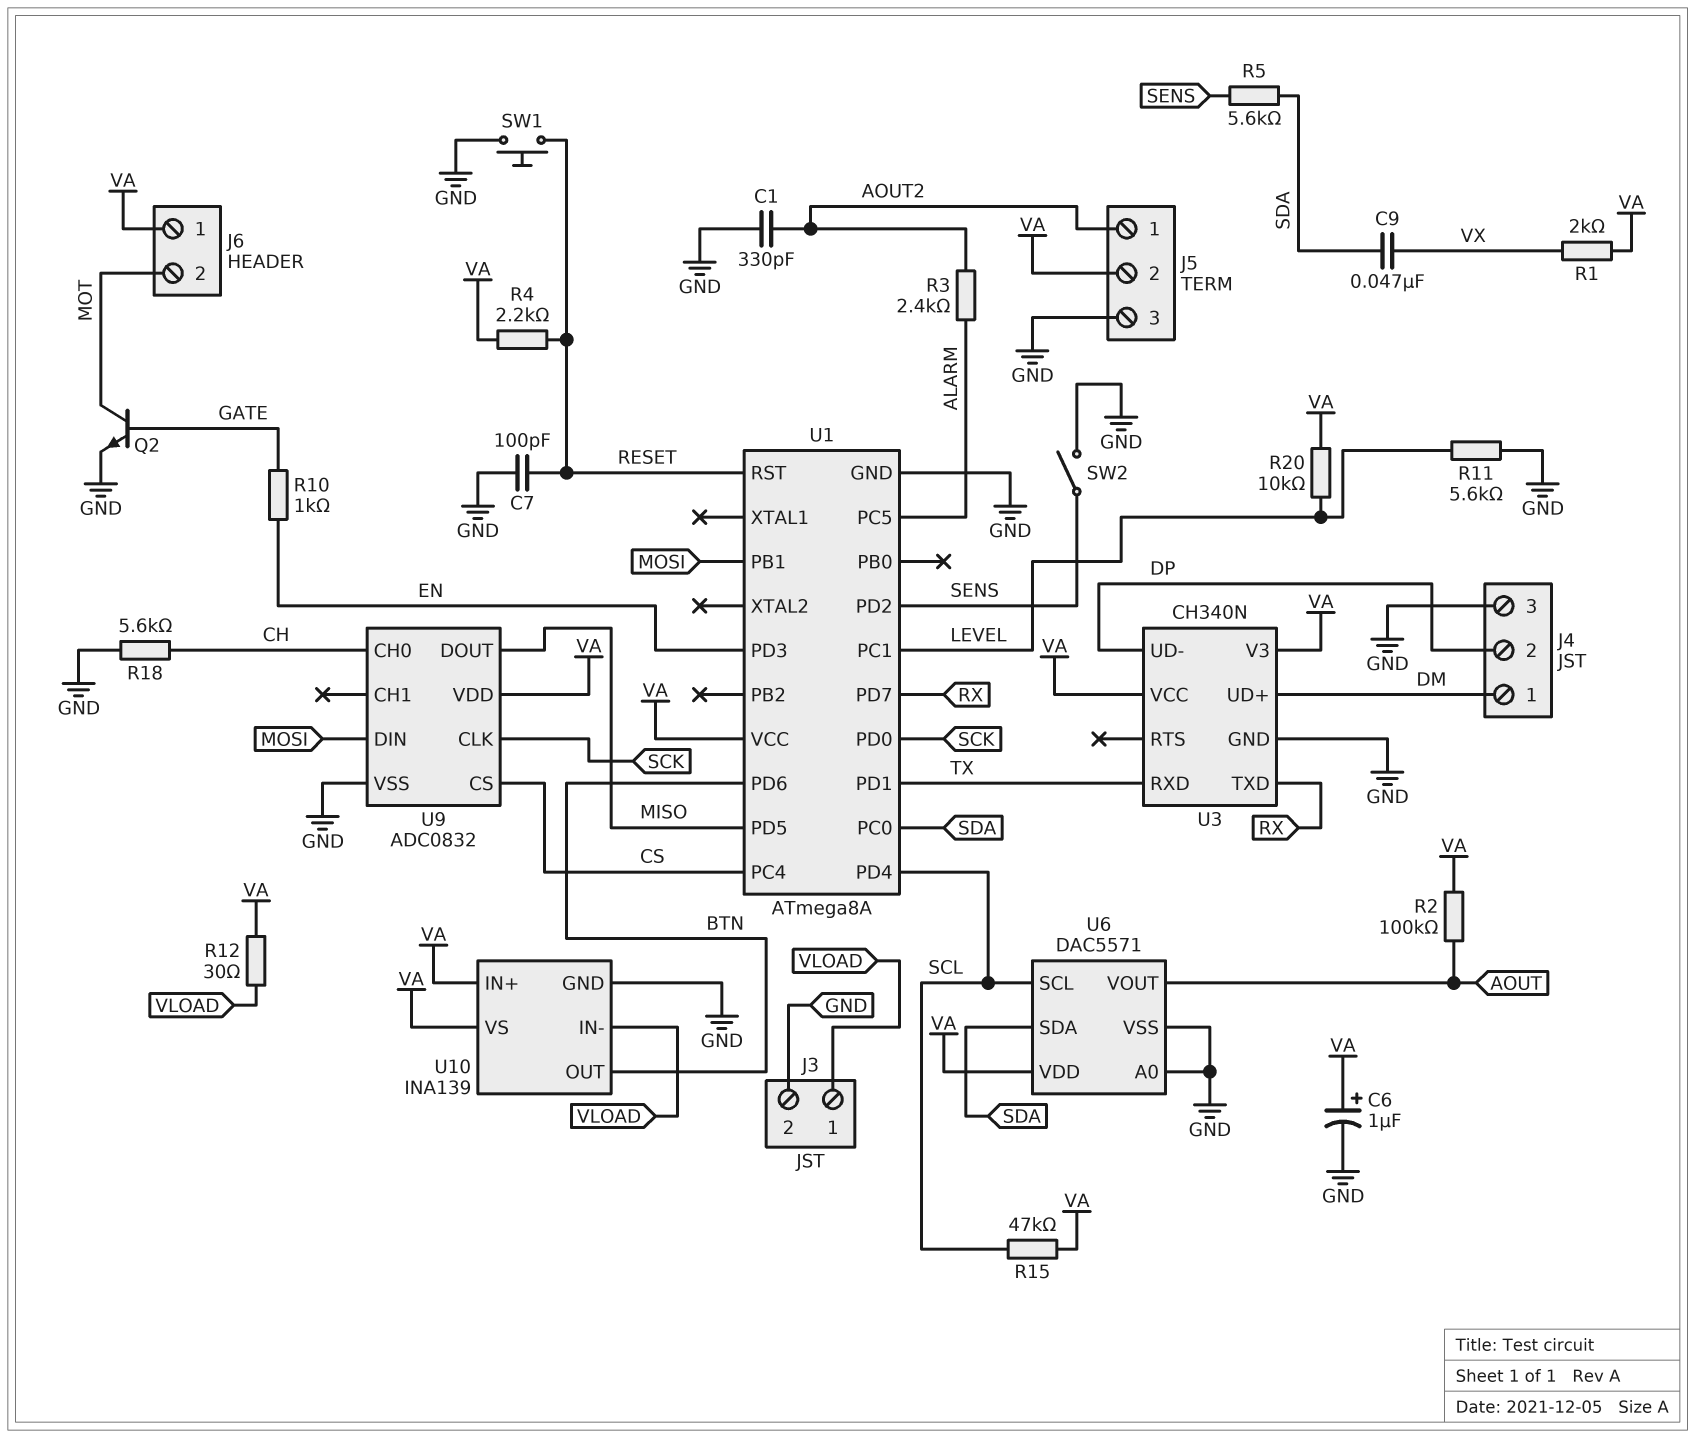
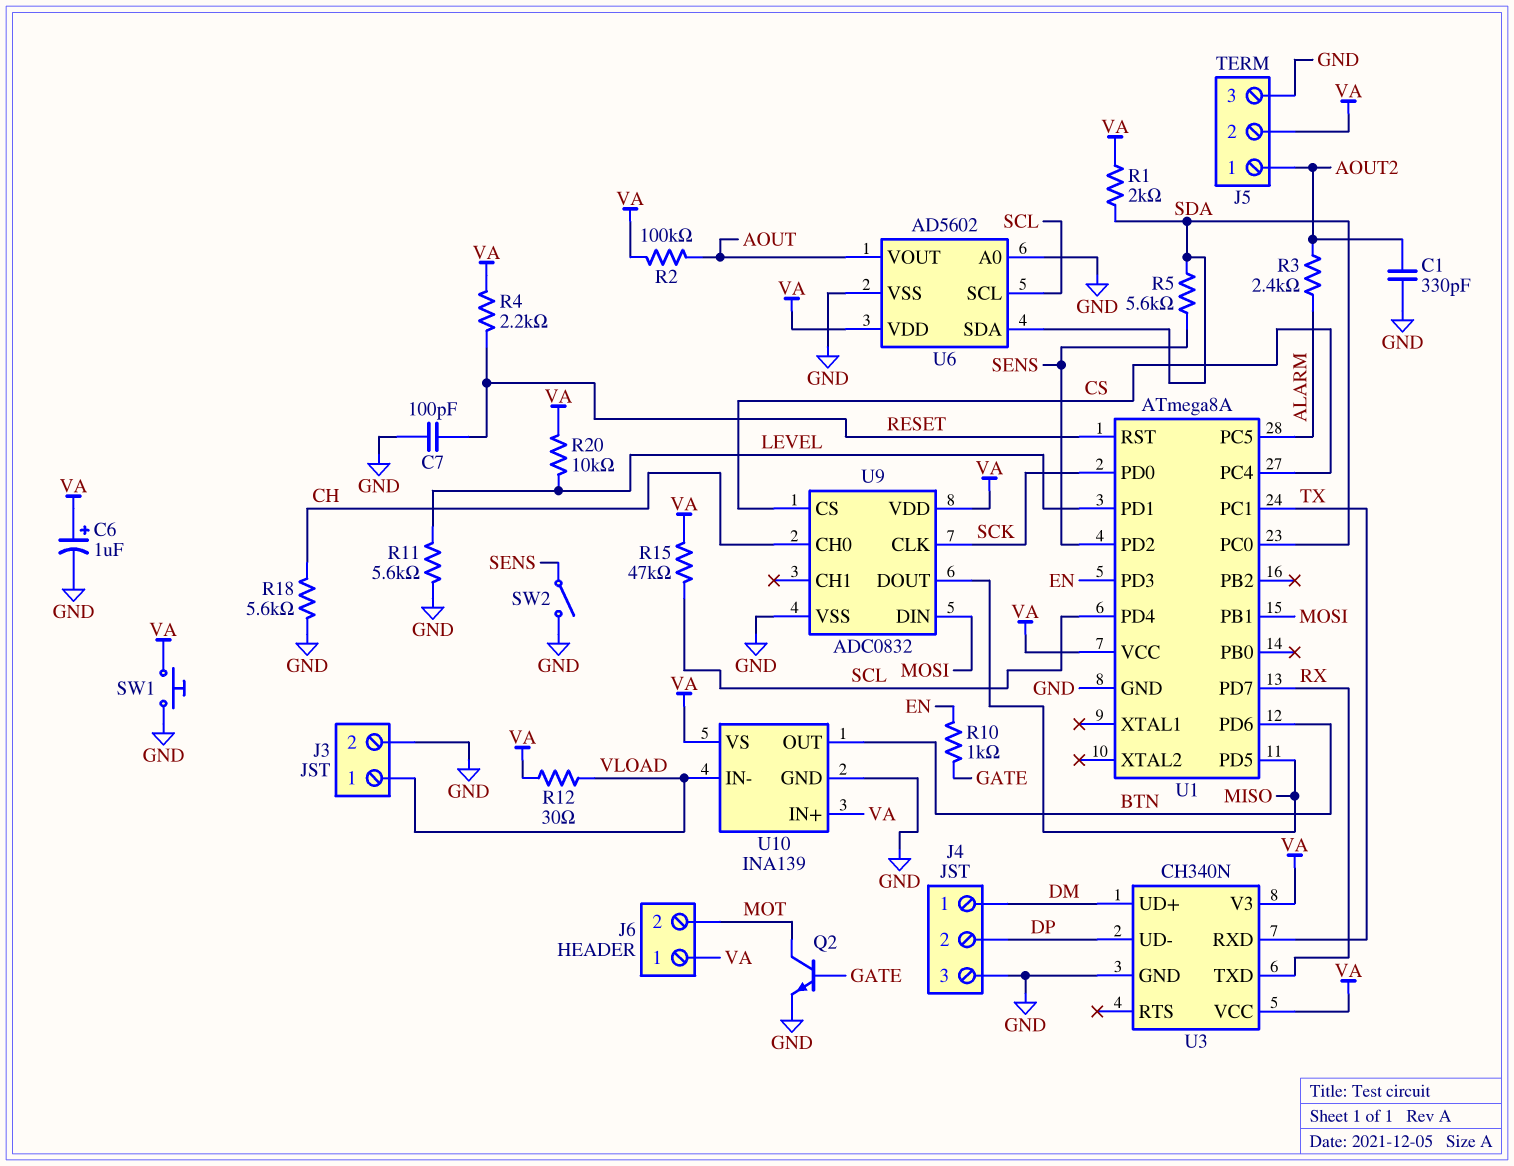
C9: 47nF (SDA, VX) -> none
R1: 2k (VA, VX) -> 2k (SDA, VA)
SW1: button (GND, RESET) -> button (GND, VA)
U1 pin PC1: LEVEL -> TX
U1 pin PD1: TX -> LEVEL
U6: DAC5571 -> AD5602

